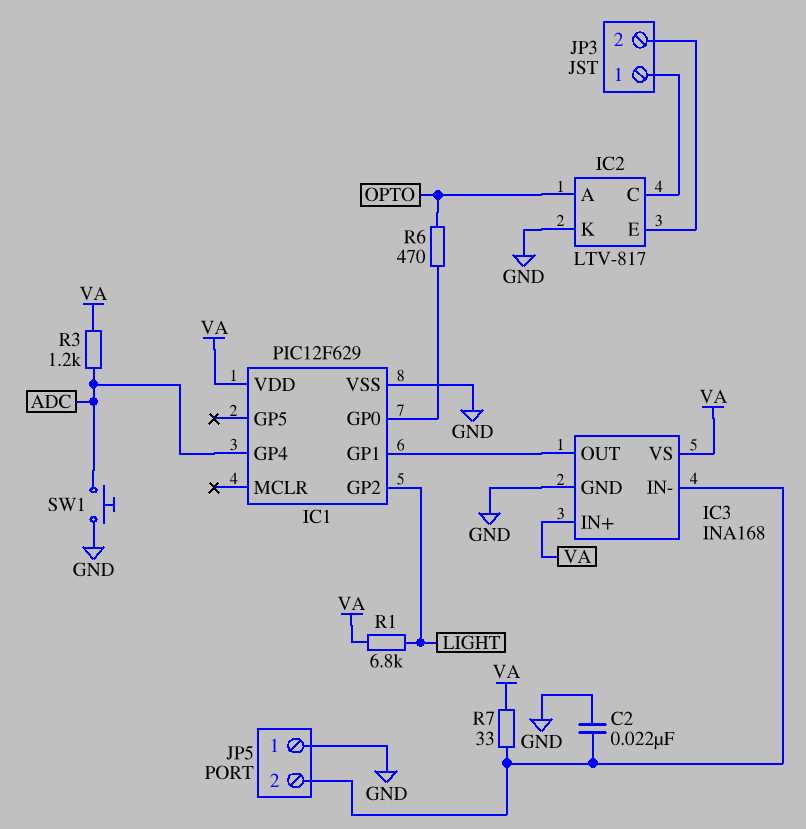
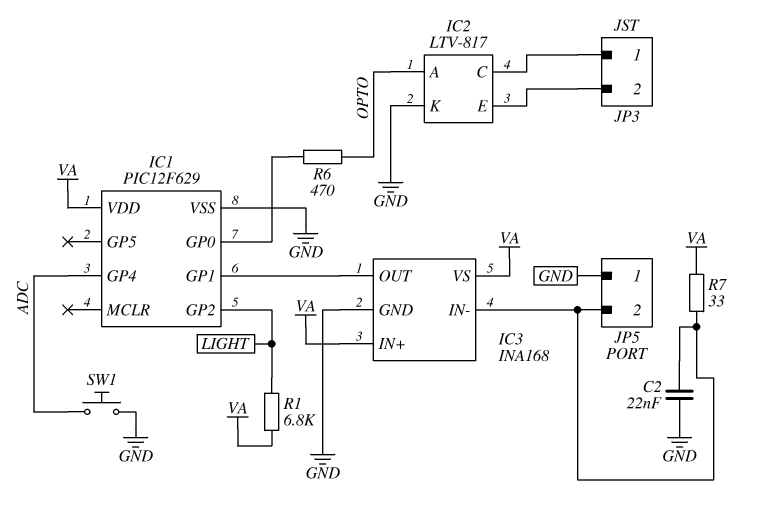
R3: 1.2k (ADC, VA) -> none

